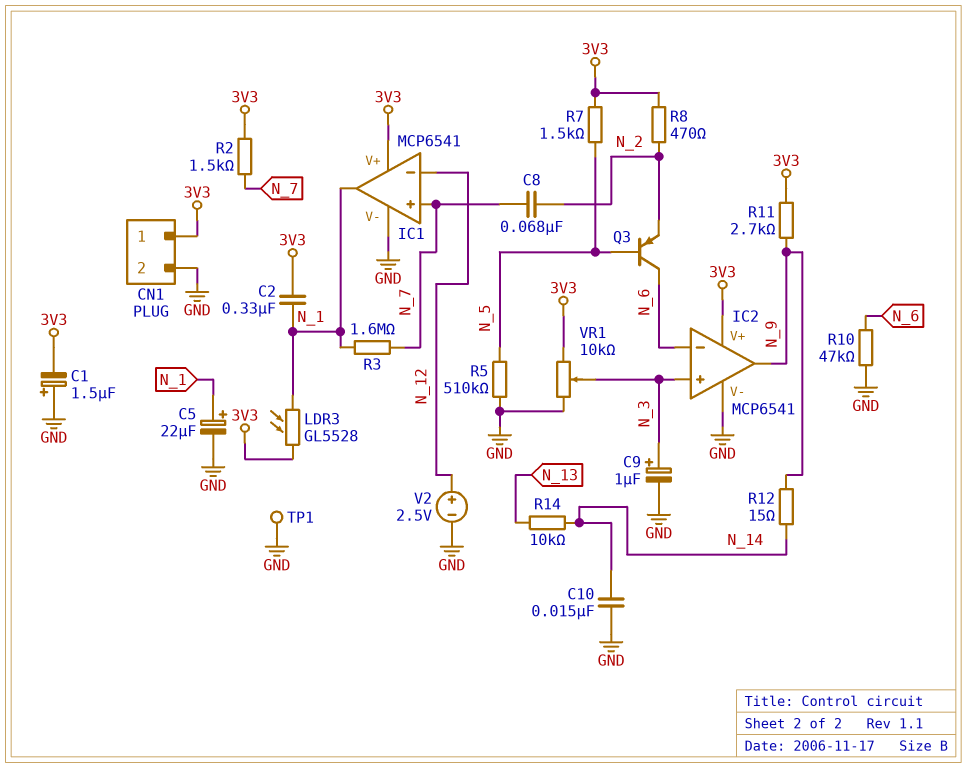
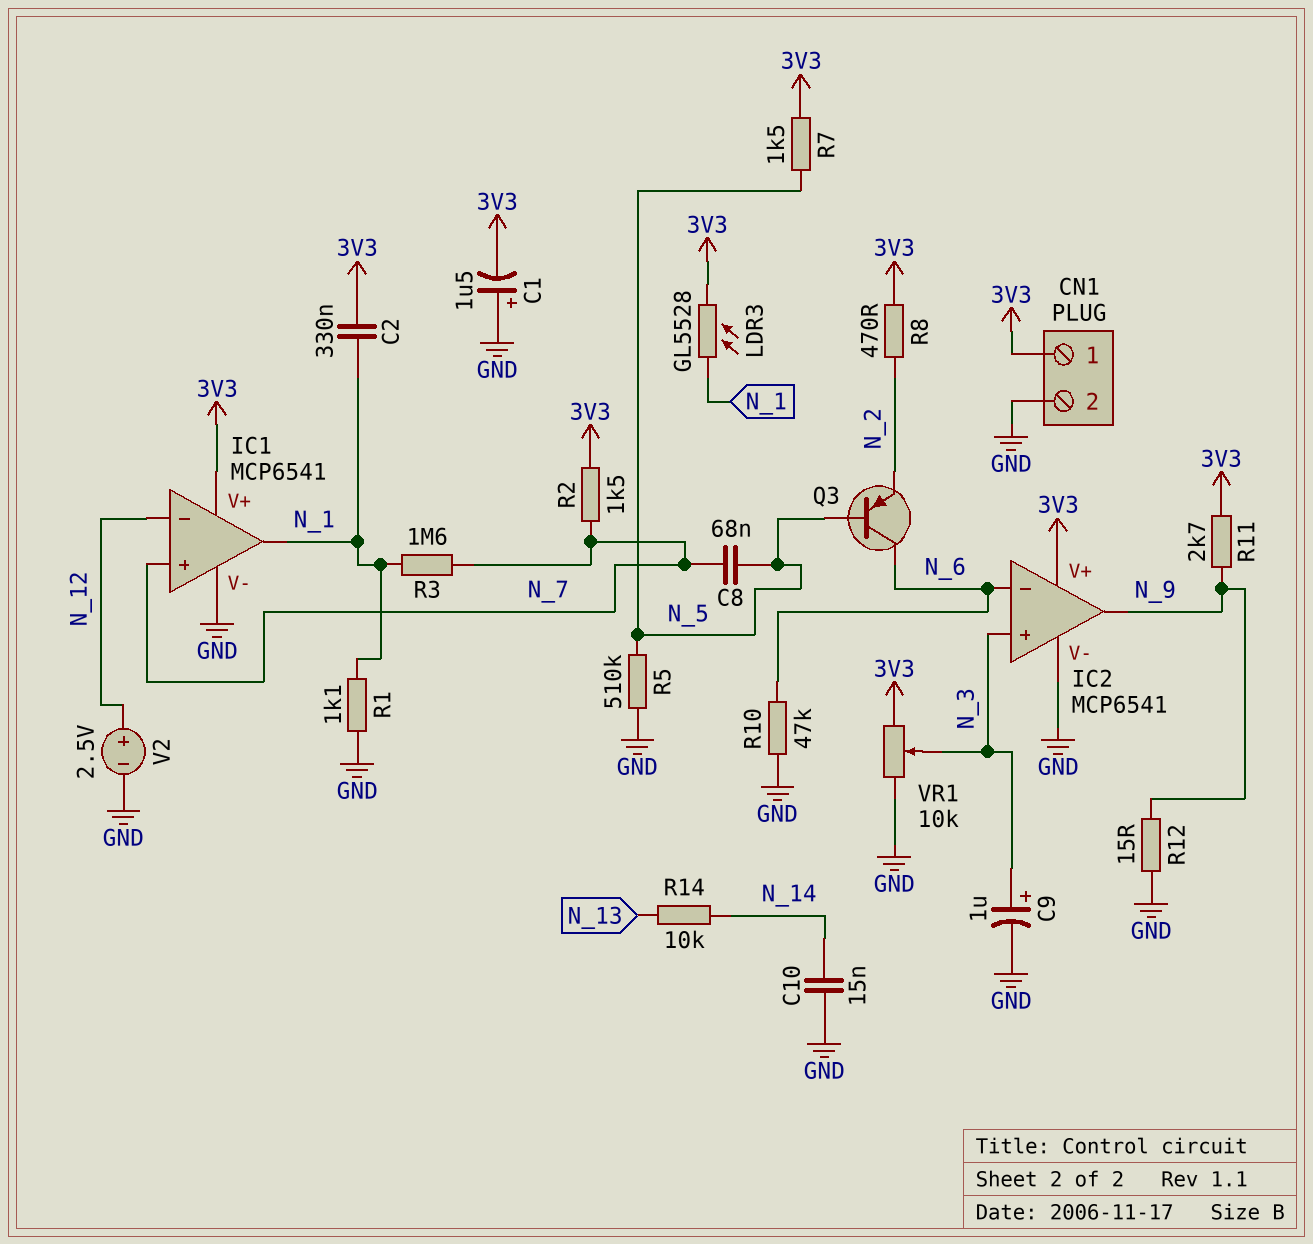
C5: 22uF (plus N_1, minus GND) -> none
C8: 68nF (N_2, N_7) -> 68nF (N_5, N_7)
R1: none -> 1.1k (GND, N_1)
R12: 15 (N_9, N_14) -> 15 (GND, N_9)
TP1: test point (GND) -> none

